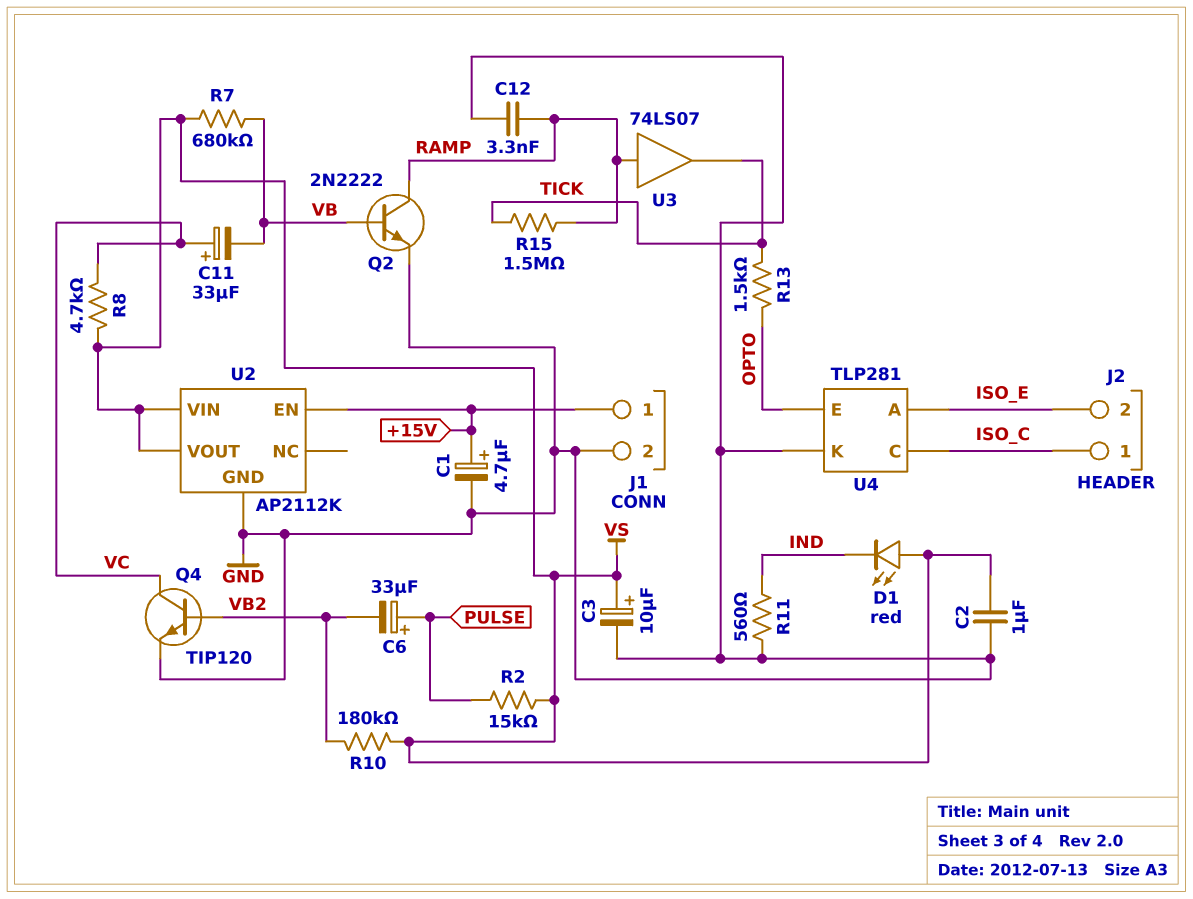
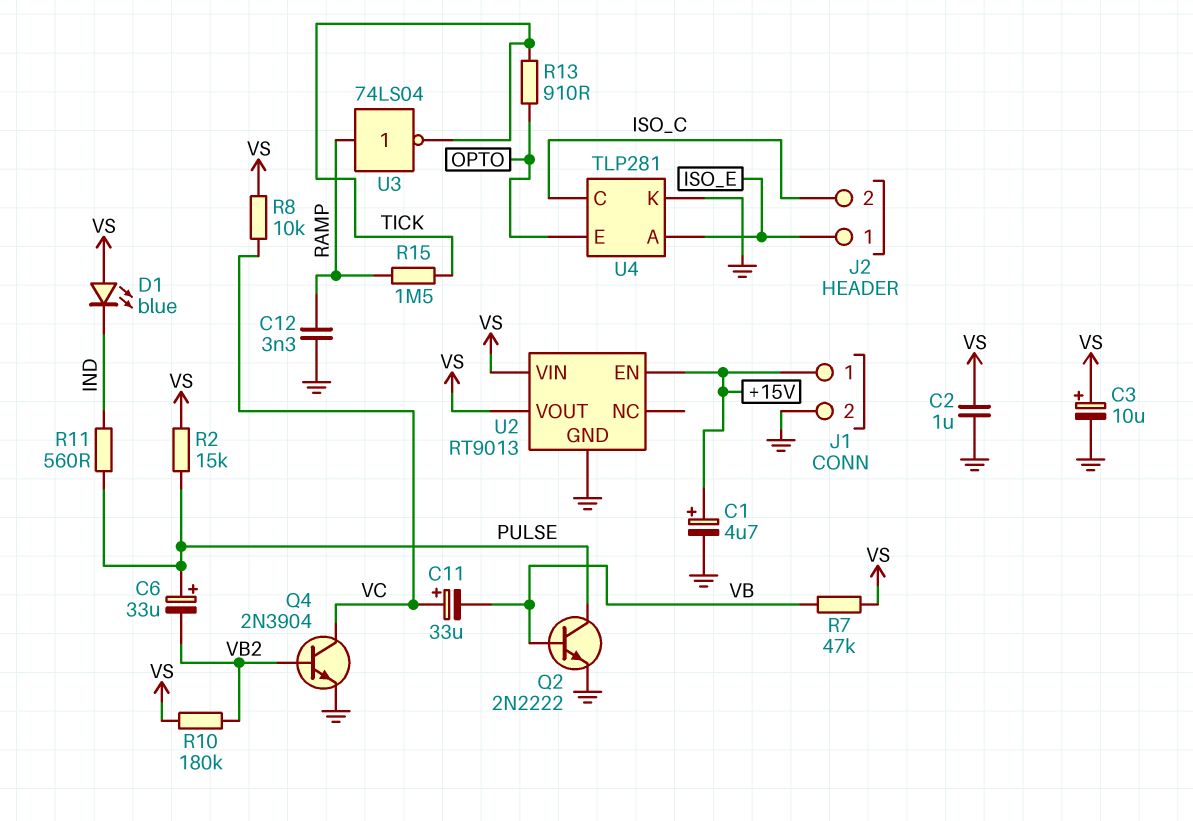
D1: LED red (A VS, K IND) -> LED blue (A VS, K IND)
J2 pin 1: ISO_C -> ISO_E
J2 pin 2: ISO_E -> ISO_C
Q2: NPN 2N2222 (B VB, C RAMP, E GND) -> NPN 2N2222 (B VB, C PULSE, E GND)
Q4: NPN TIP120 (B VB2, C VC, E GND) -> NPN 2N3904 (B VB2, C VC, E GND)
R7: 680k (VB, VS) -> 47k (VB, VS)
R8: 4.7k (VC, VS) -> 10k (VC, VS)
R11: 560 (GND, IND) -> 560 (IND, PULSE)
R13: 1.5k (OPTO, TICK) -> 910 (OPTO, TICK)
U2: AP2112K -> RT9013
U3: buffer 74LS07 (in RAMP, out TICK) -> NOT 74LS04 (in RAMP, out TICK)

